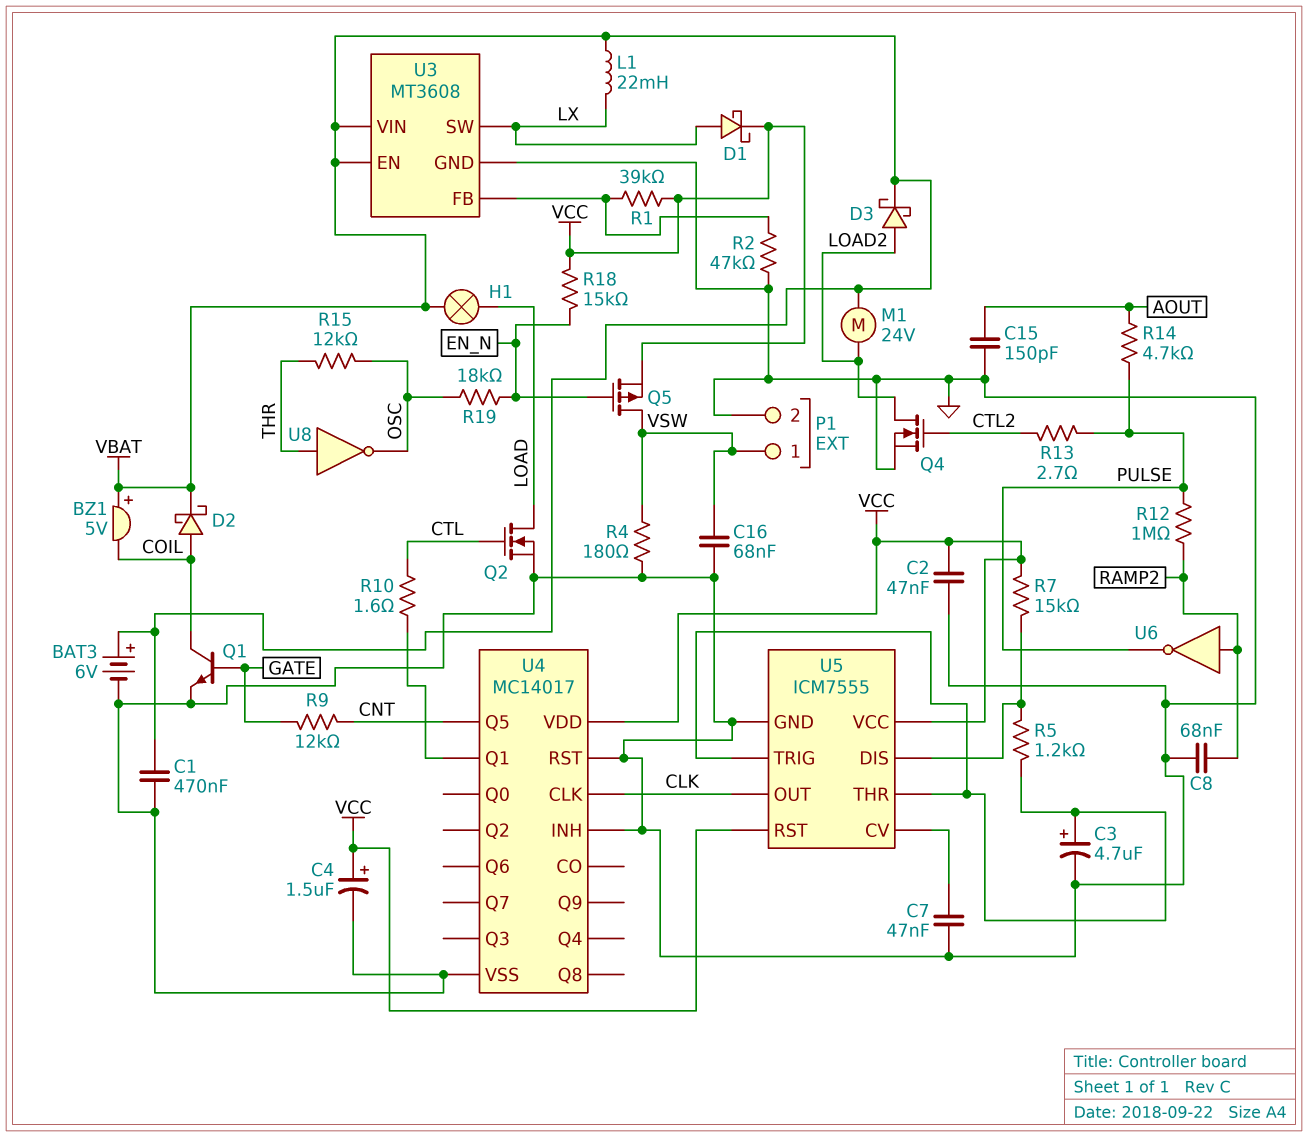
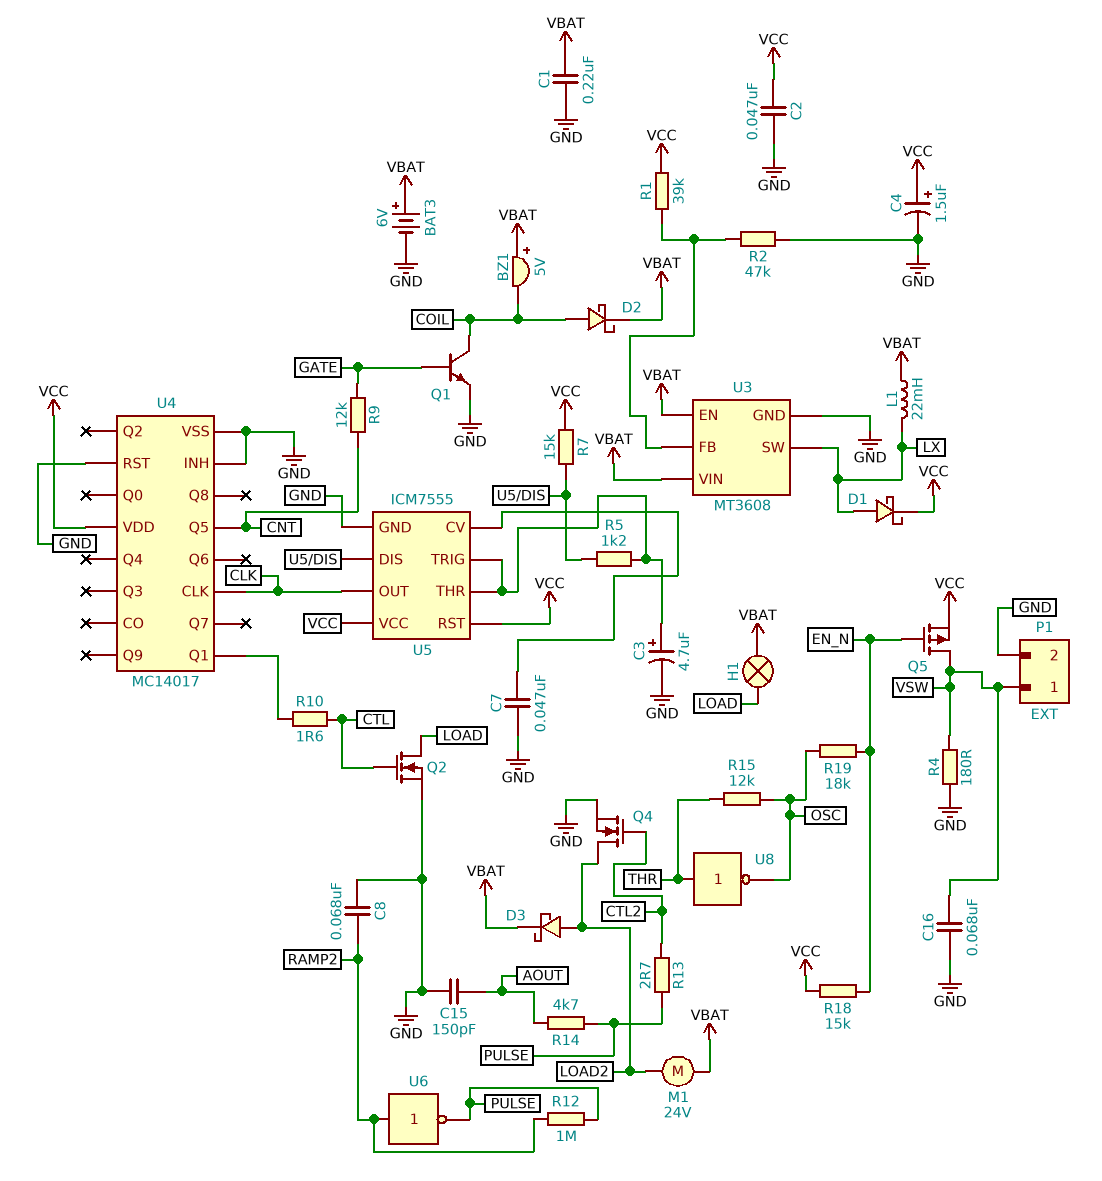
C1: 470nF (GND, VBAT) -> 220nF (GND, VBAT)

